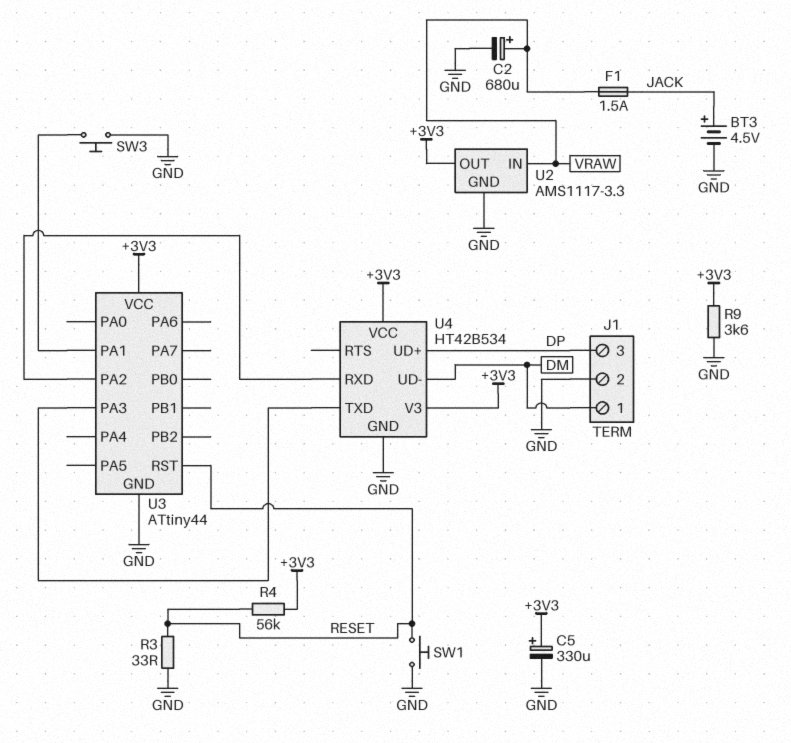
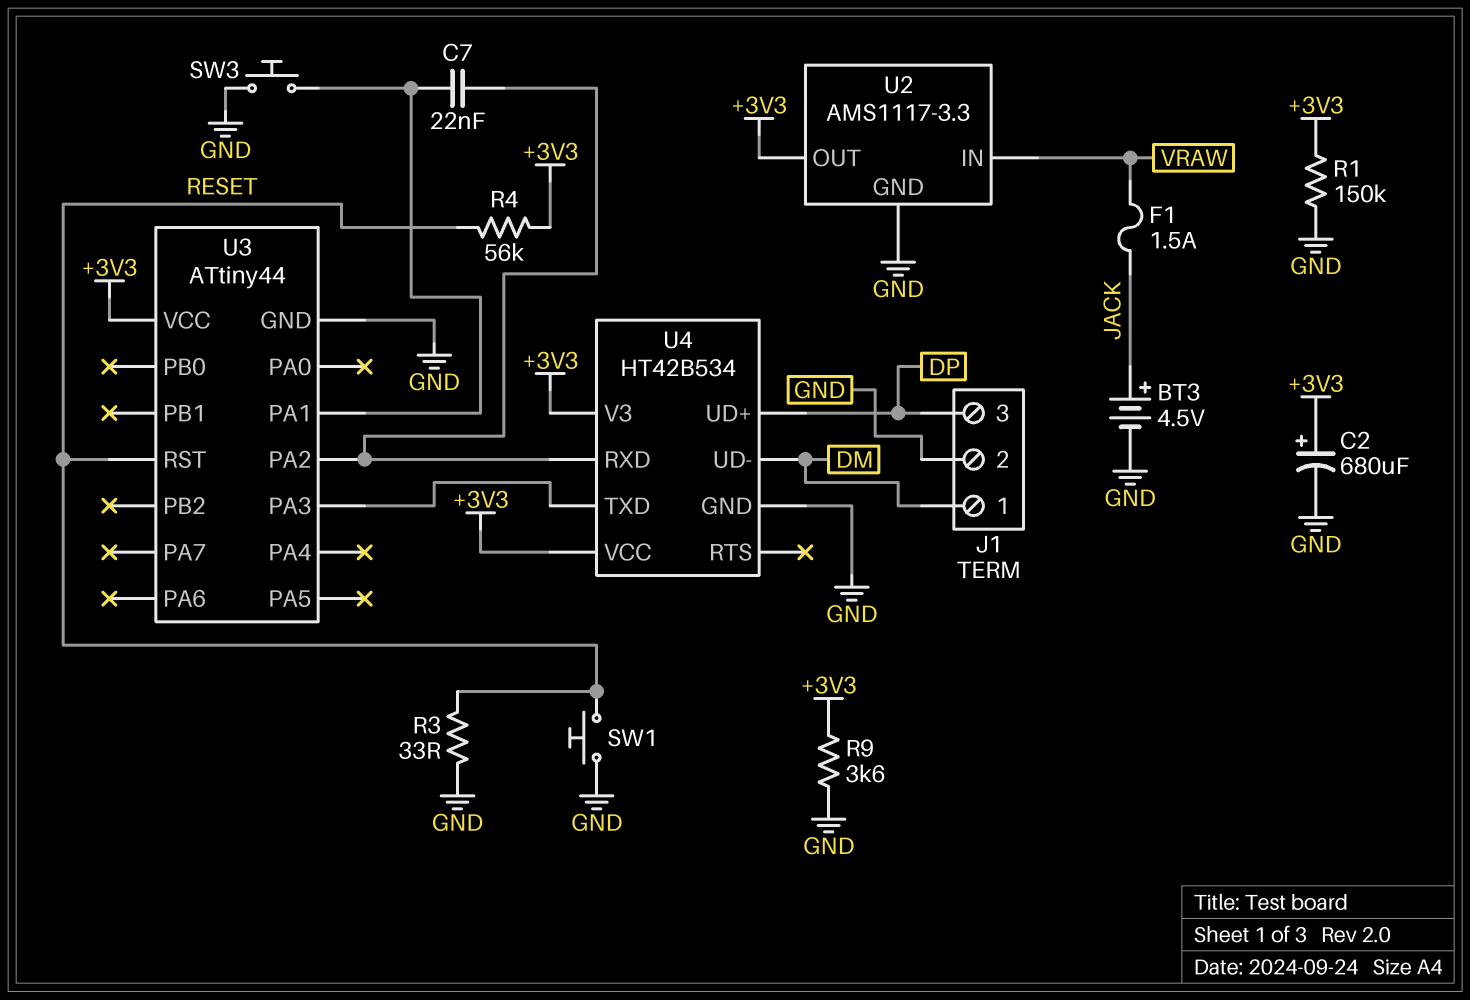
C2: 680uF (plus VRAW, minus GND) -> 680uF (plus +3V3, minus GND)
C5: 330uF (plus +3V3, minus GND) -> none
C7: none -> 22nF (U3/PA1, U3/PA2)
R1: none -> 150k (+3V3, GND)

